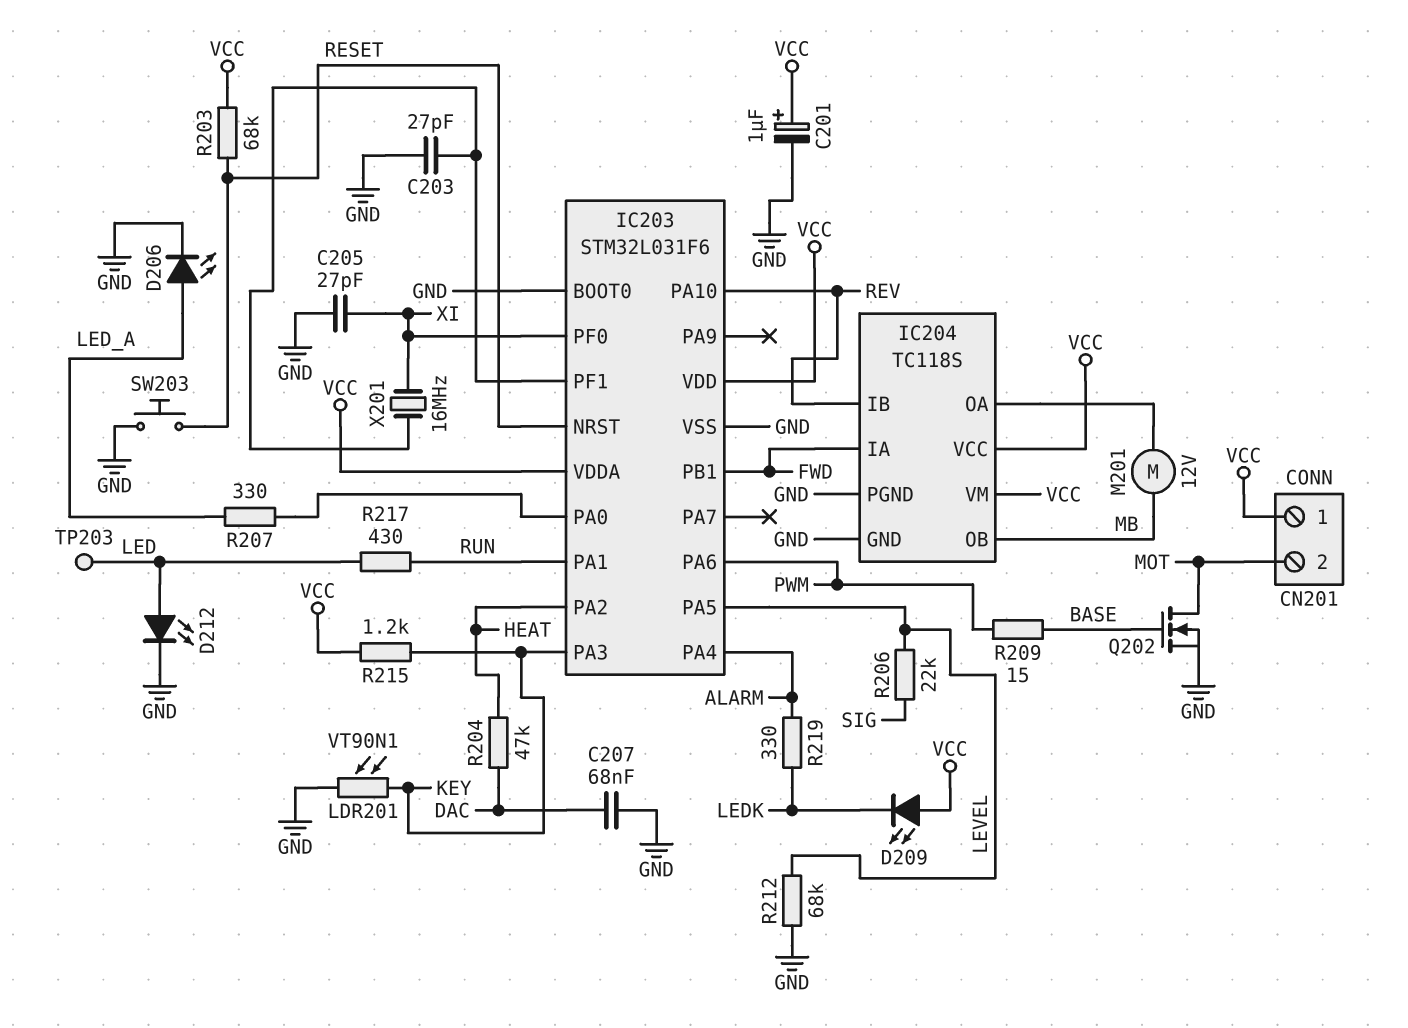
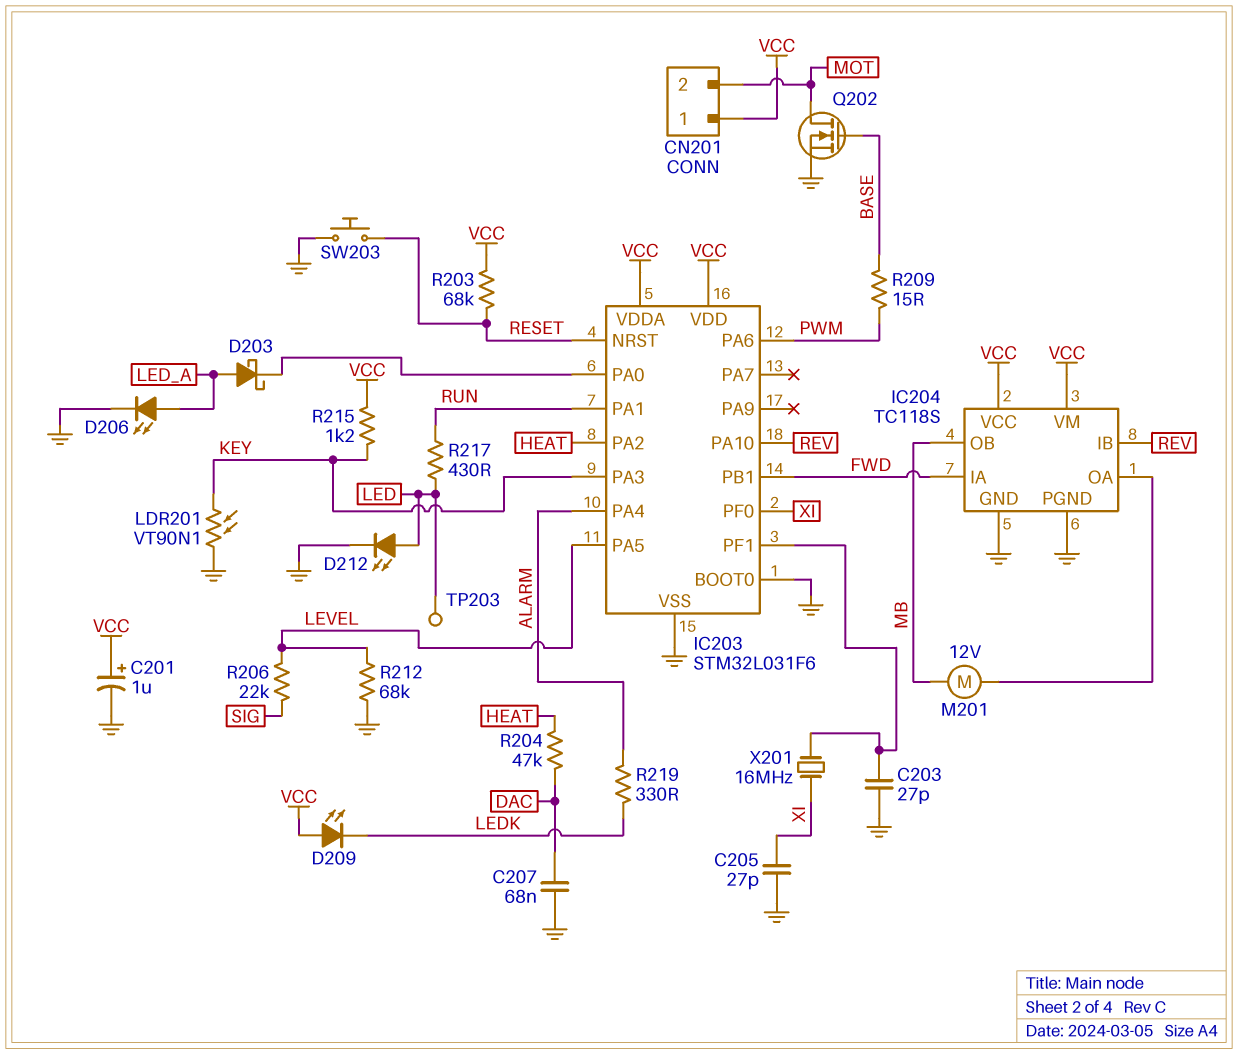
D203: none -> schottky (A LED_A, K IC203/PA0)
R207: 330 (IC203/PA0, LED_A) -> none

